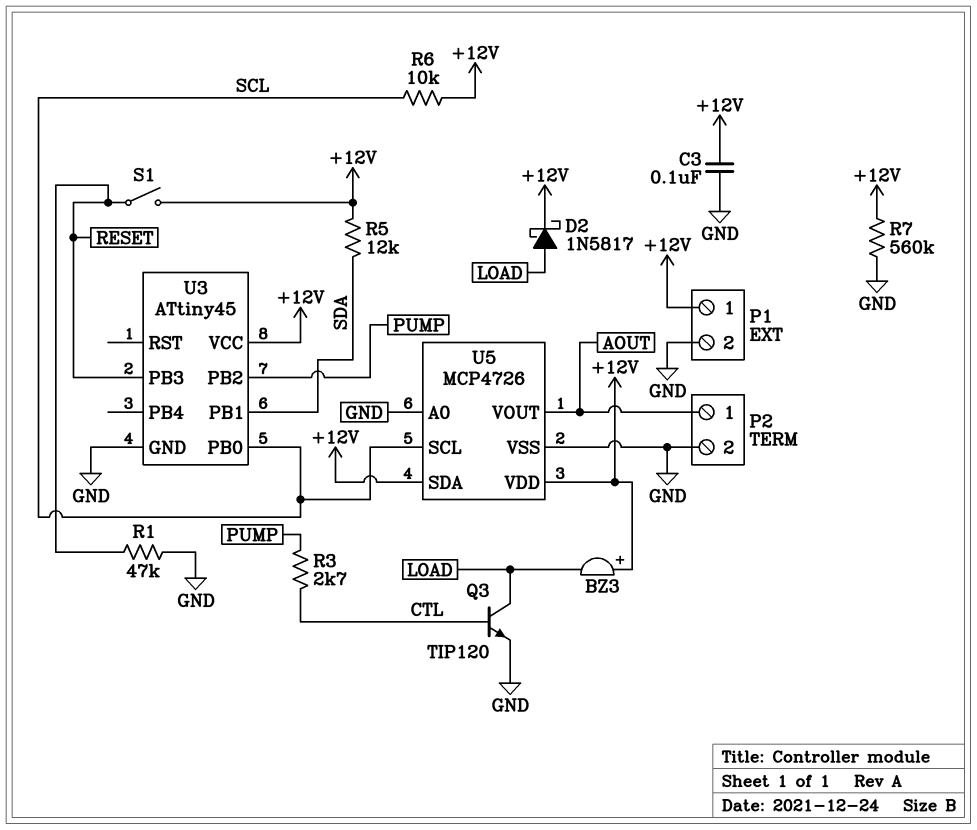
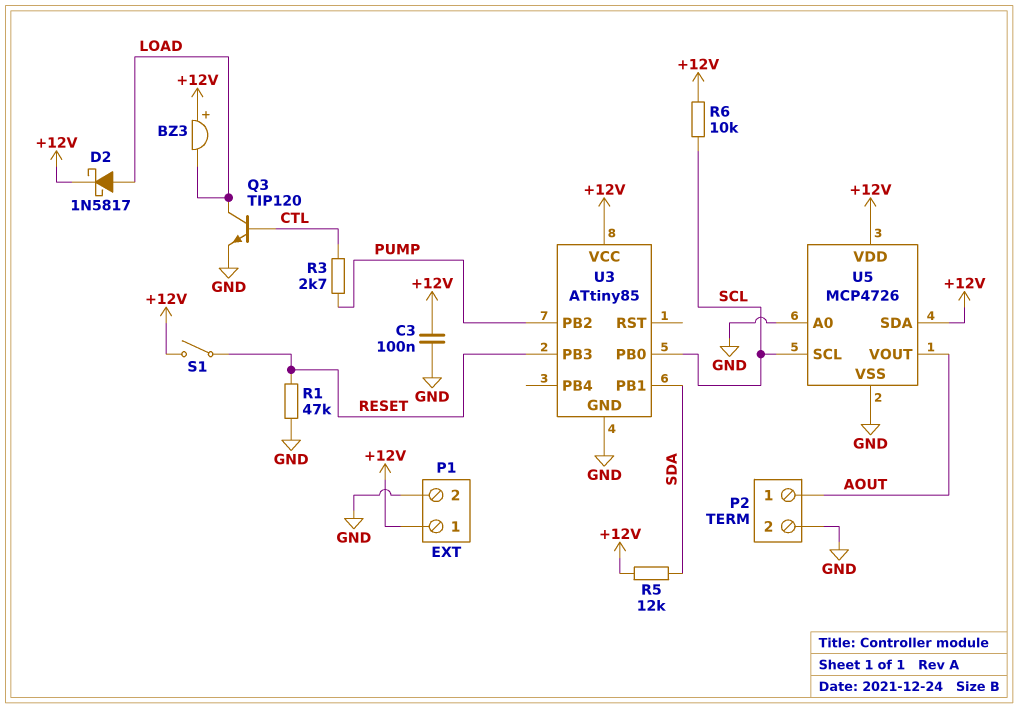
R7: 560k (+12V, GND) -> none
U3: ATtiny45 -> ATtiny85

